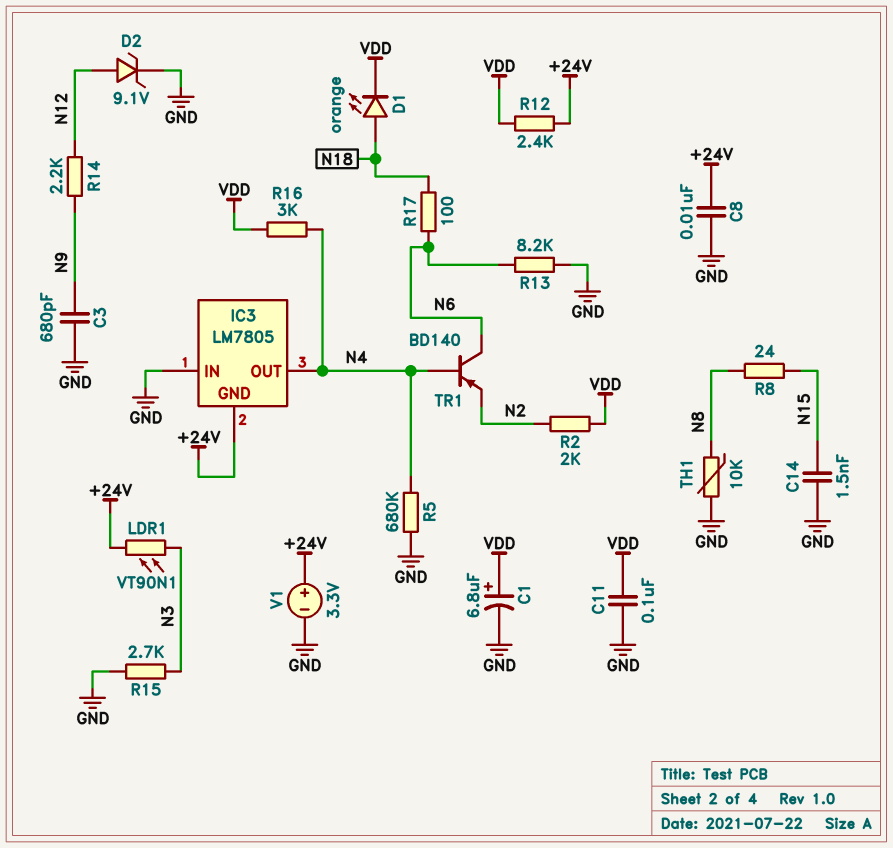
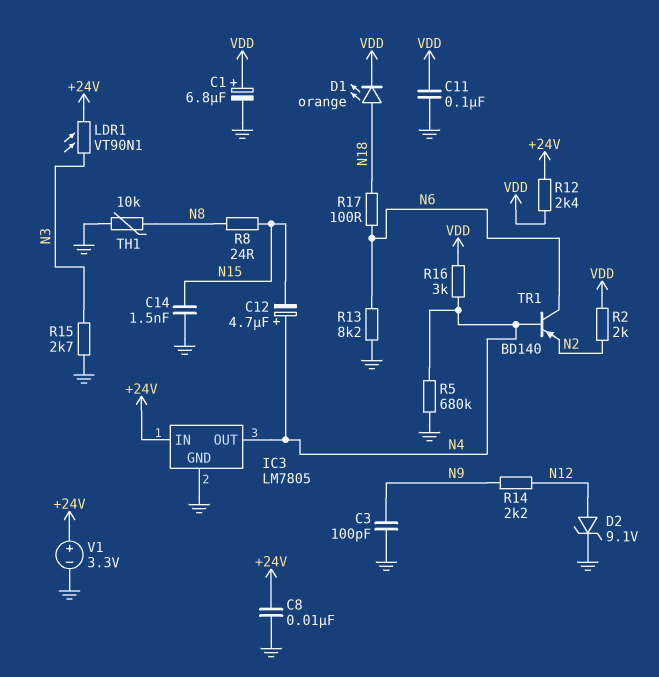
C3: 680pF (GND, N9) -> 100pF (GND, N9)
C12: none -> 4.7uF (plus N4, minus N15)
IC3 pin GND: +24V -> GND
IC3 pin IN: GND -> +24V

